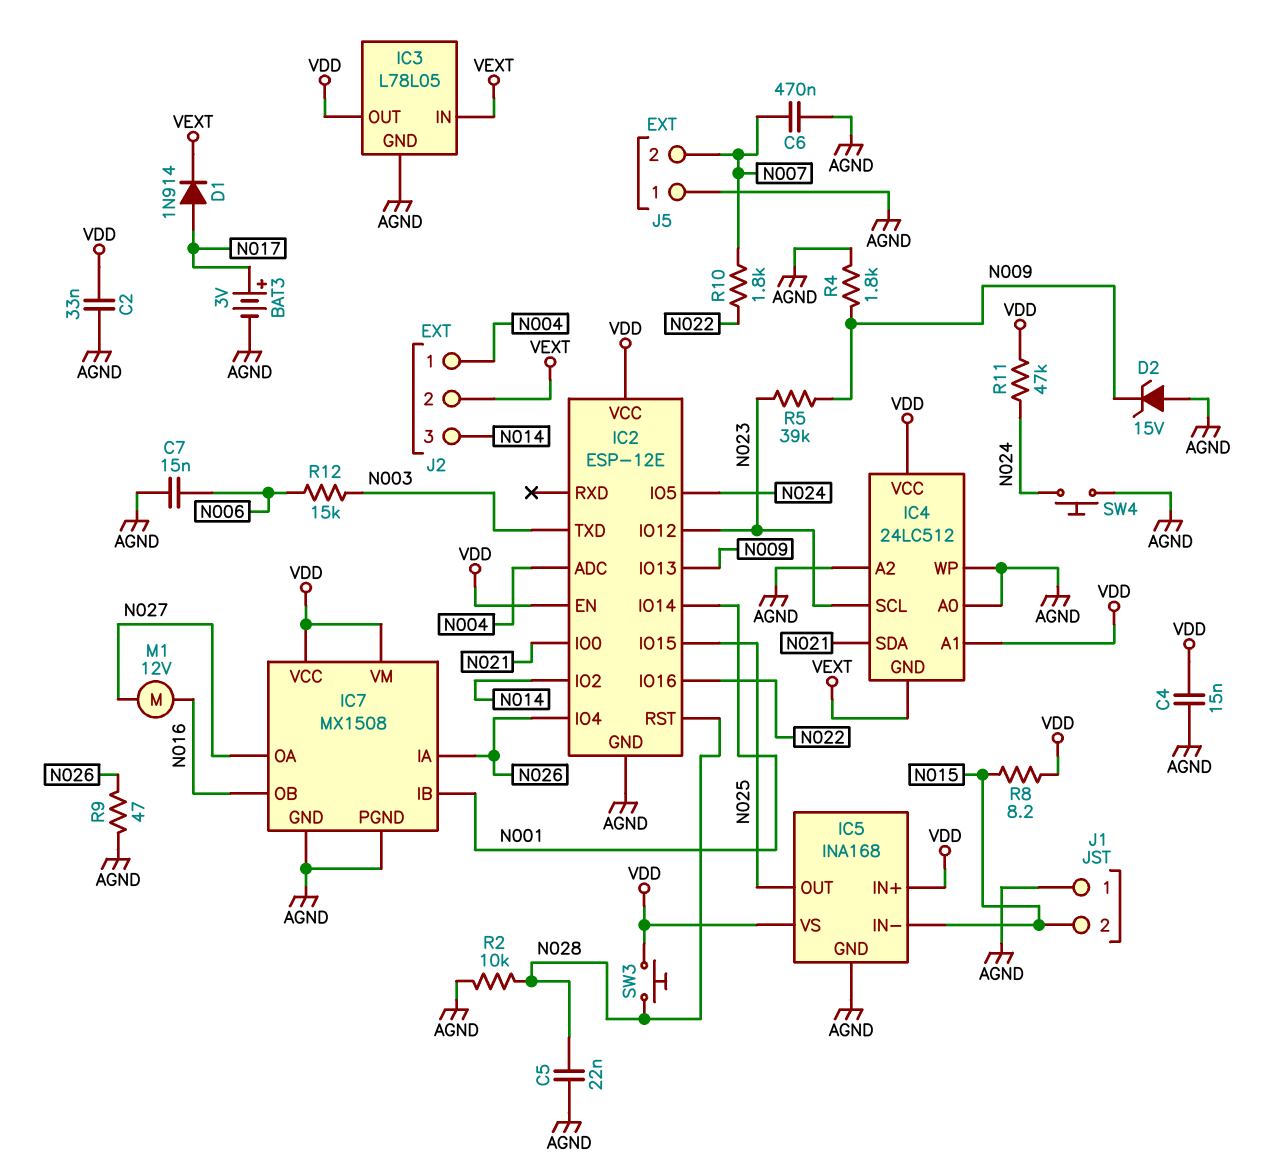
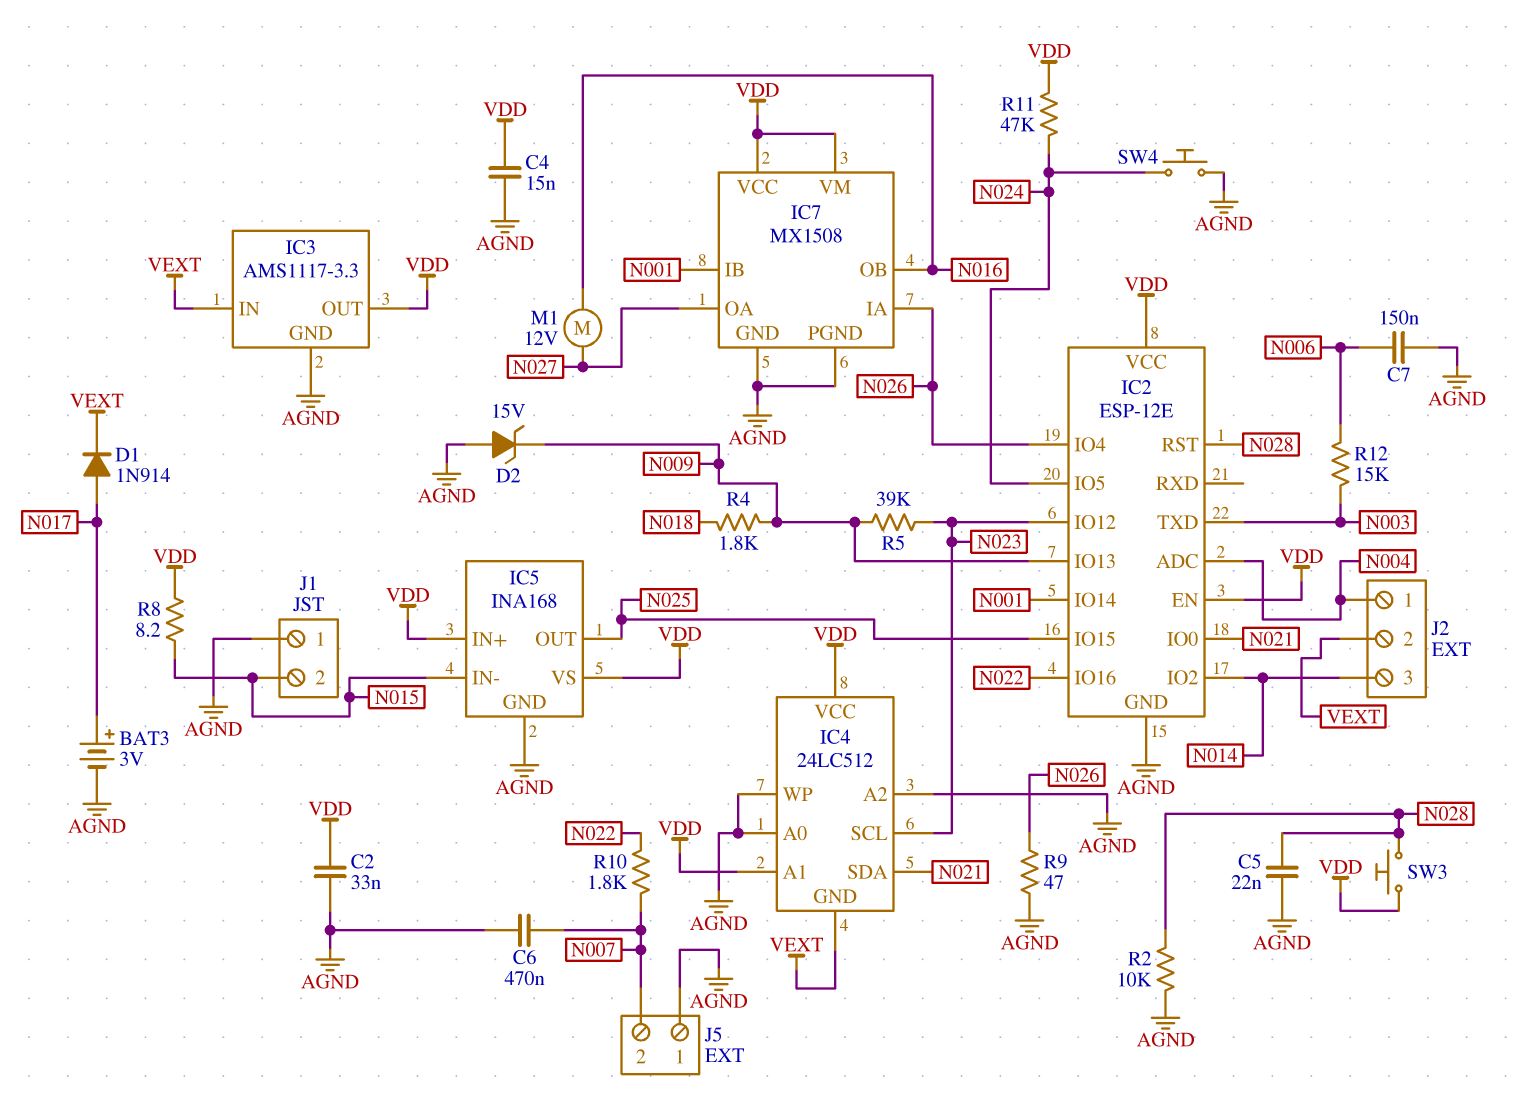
C7: 15nF (AGND, N006) -> 150nF (AGND, N006)
IC3: L78L05 -> AMS1117-3.3
R4: 1.8k (AGND, N009) -> 1.8k (N009, N018)

